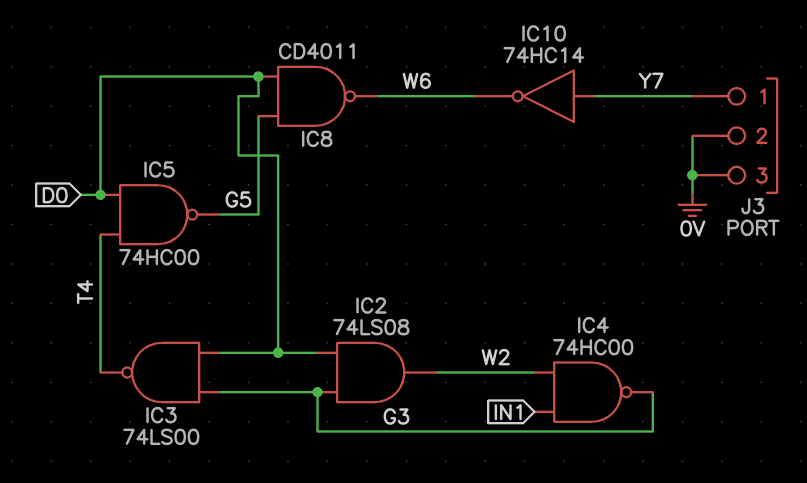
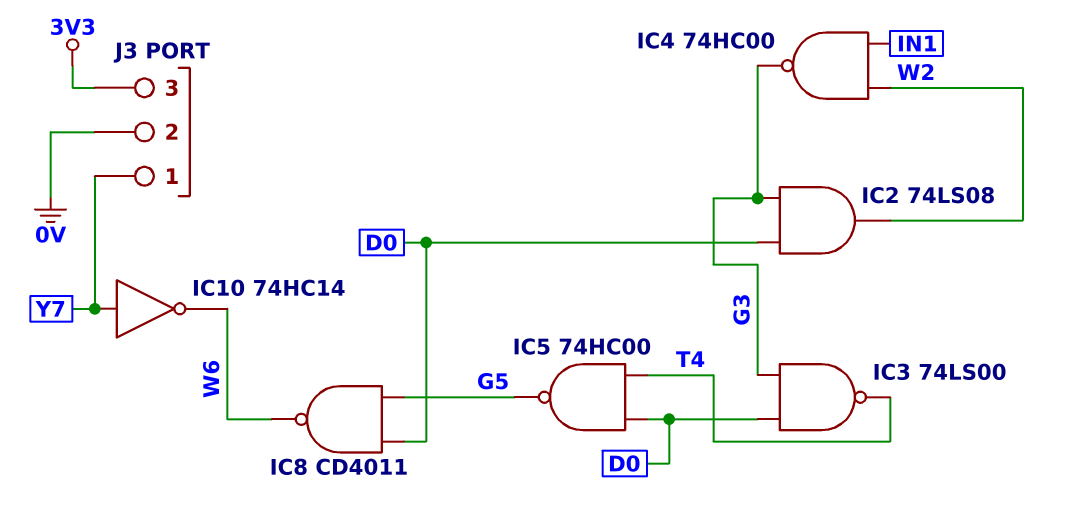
J3 pin 3: 0V -> 3V3

